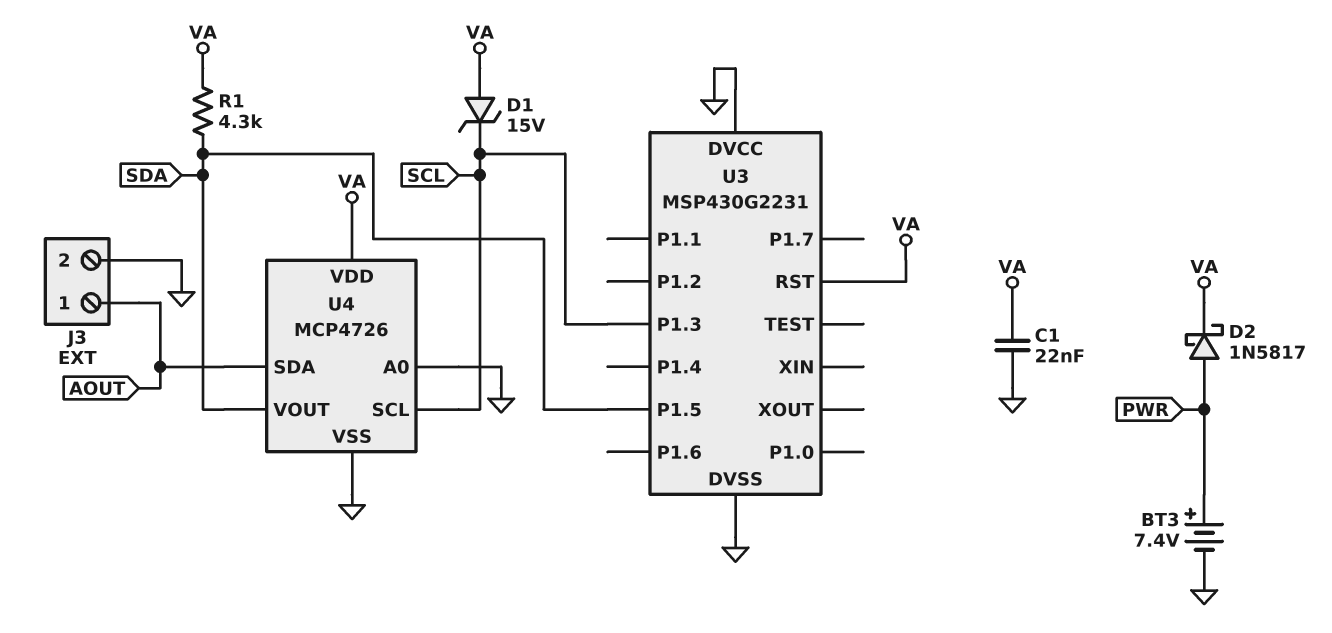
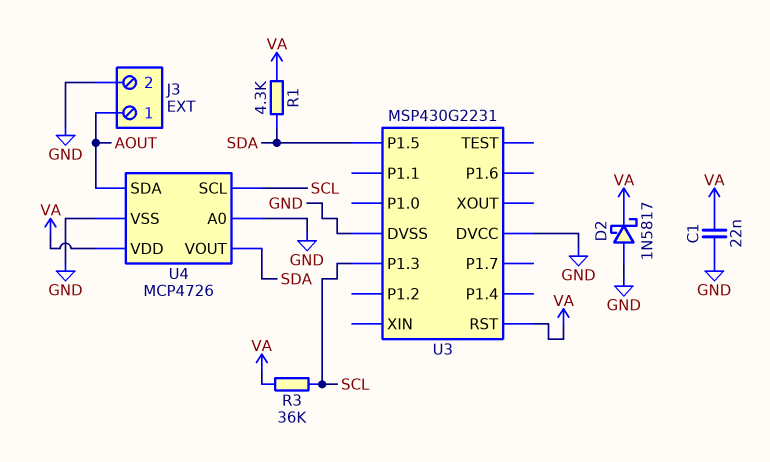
BT3: 7.4V (plus PWR, minus GND) -> none
D1: zener 15V (A VA, K SCL) -> none
D2: schottky 1N5817 (A PWR, K VA) -> schottky 1N5817 (A GND, K VA)
R3: none -> 36k (SCL, VA)

